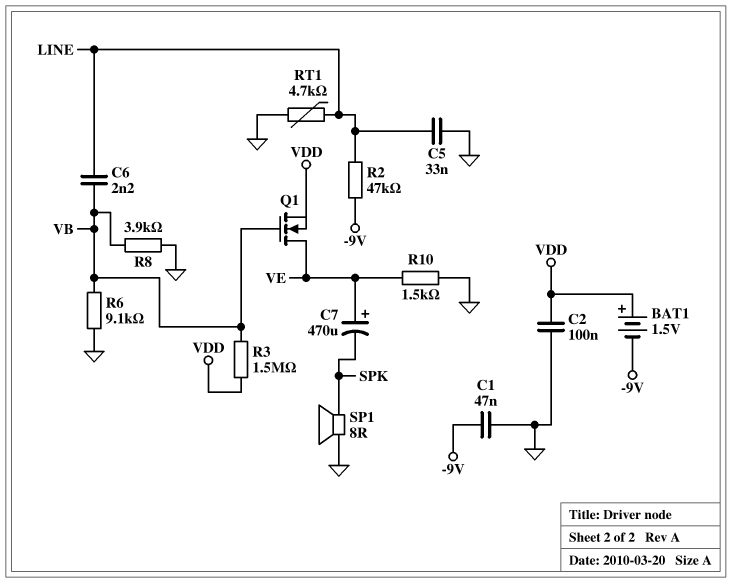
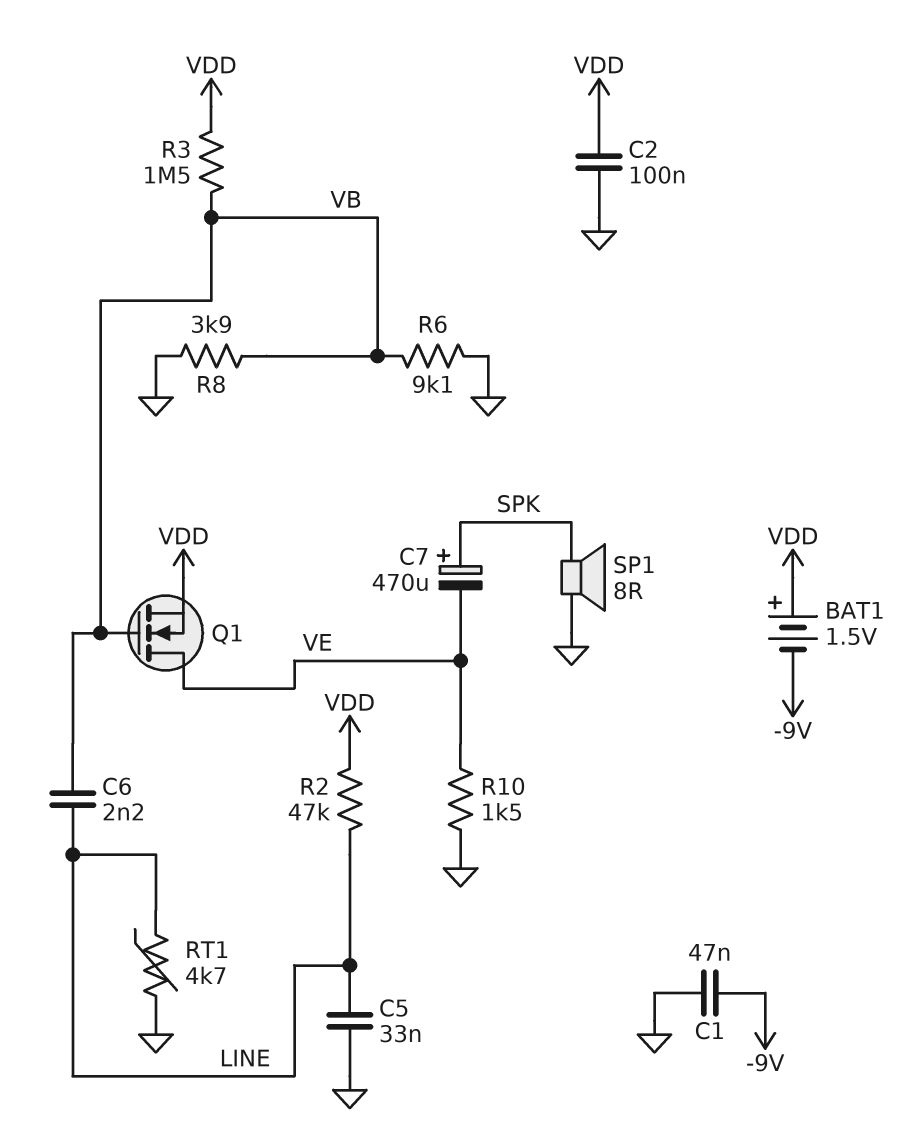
C7: 470uF (plus VE, minus SPK) -> 470uF (plus SPK, minus VE)
R2: 47k (-9V, LINE) -> 47k (LINE, VDD)

